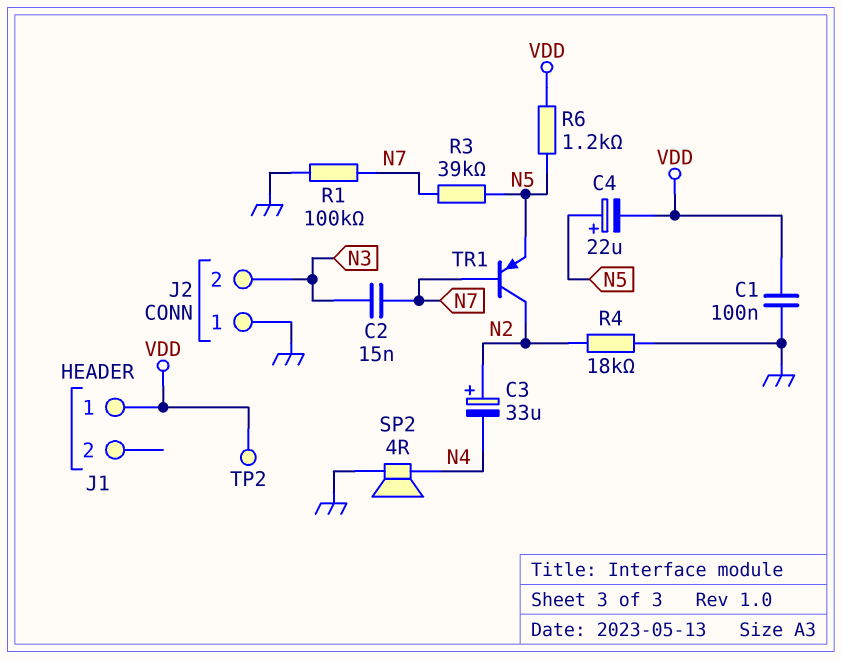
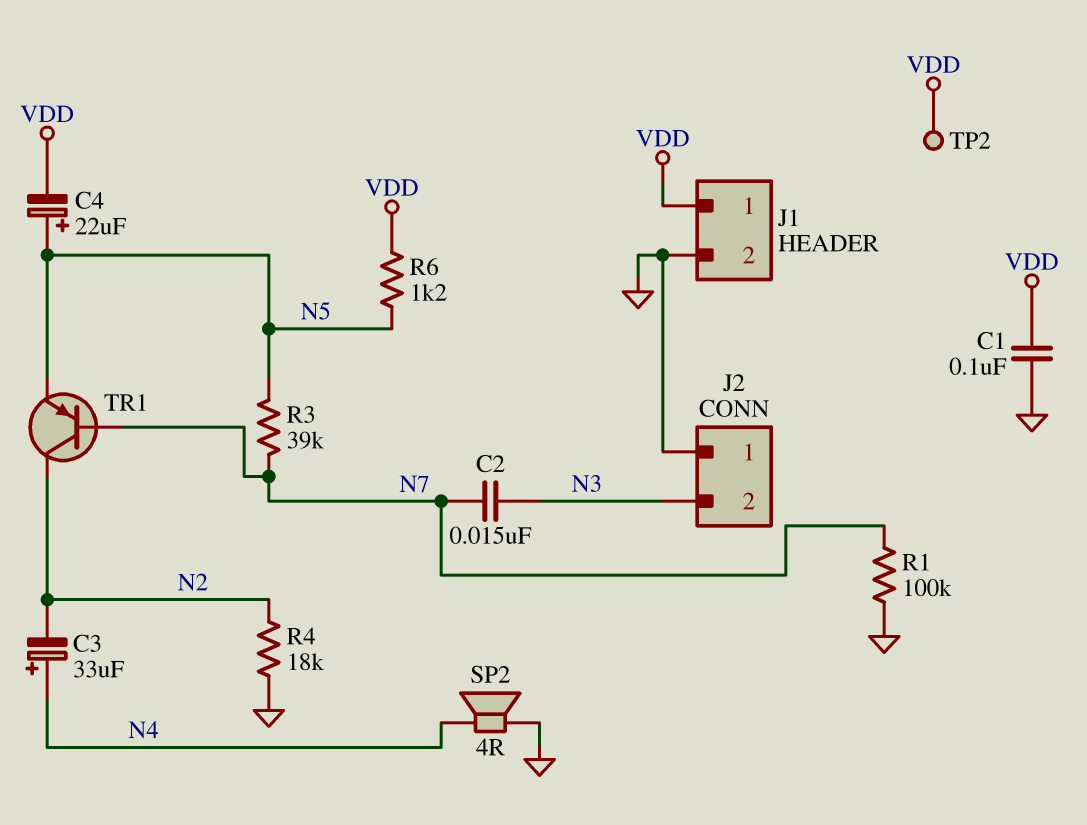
C3: 33uF (plus N2, minus N4) -> 33uF (plus N4, minus N2)
J1 pin 2: none -> GND

